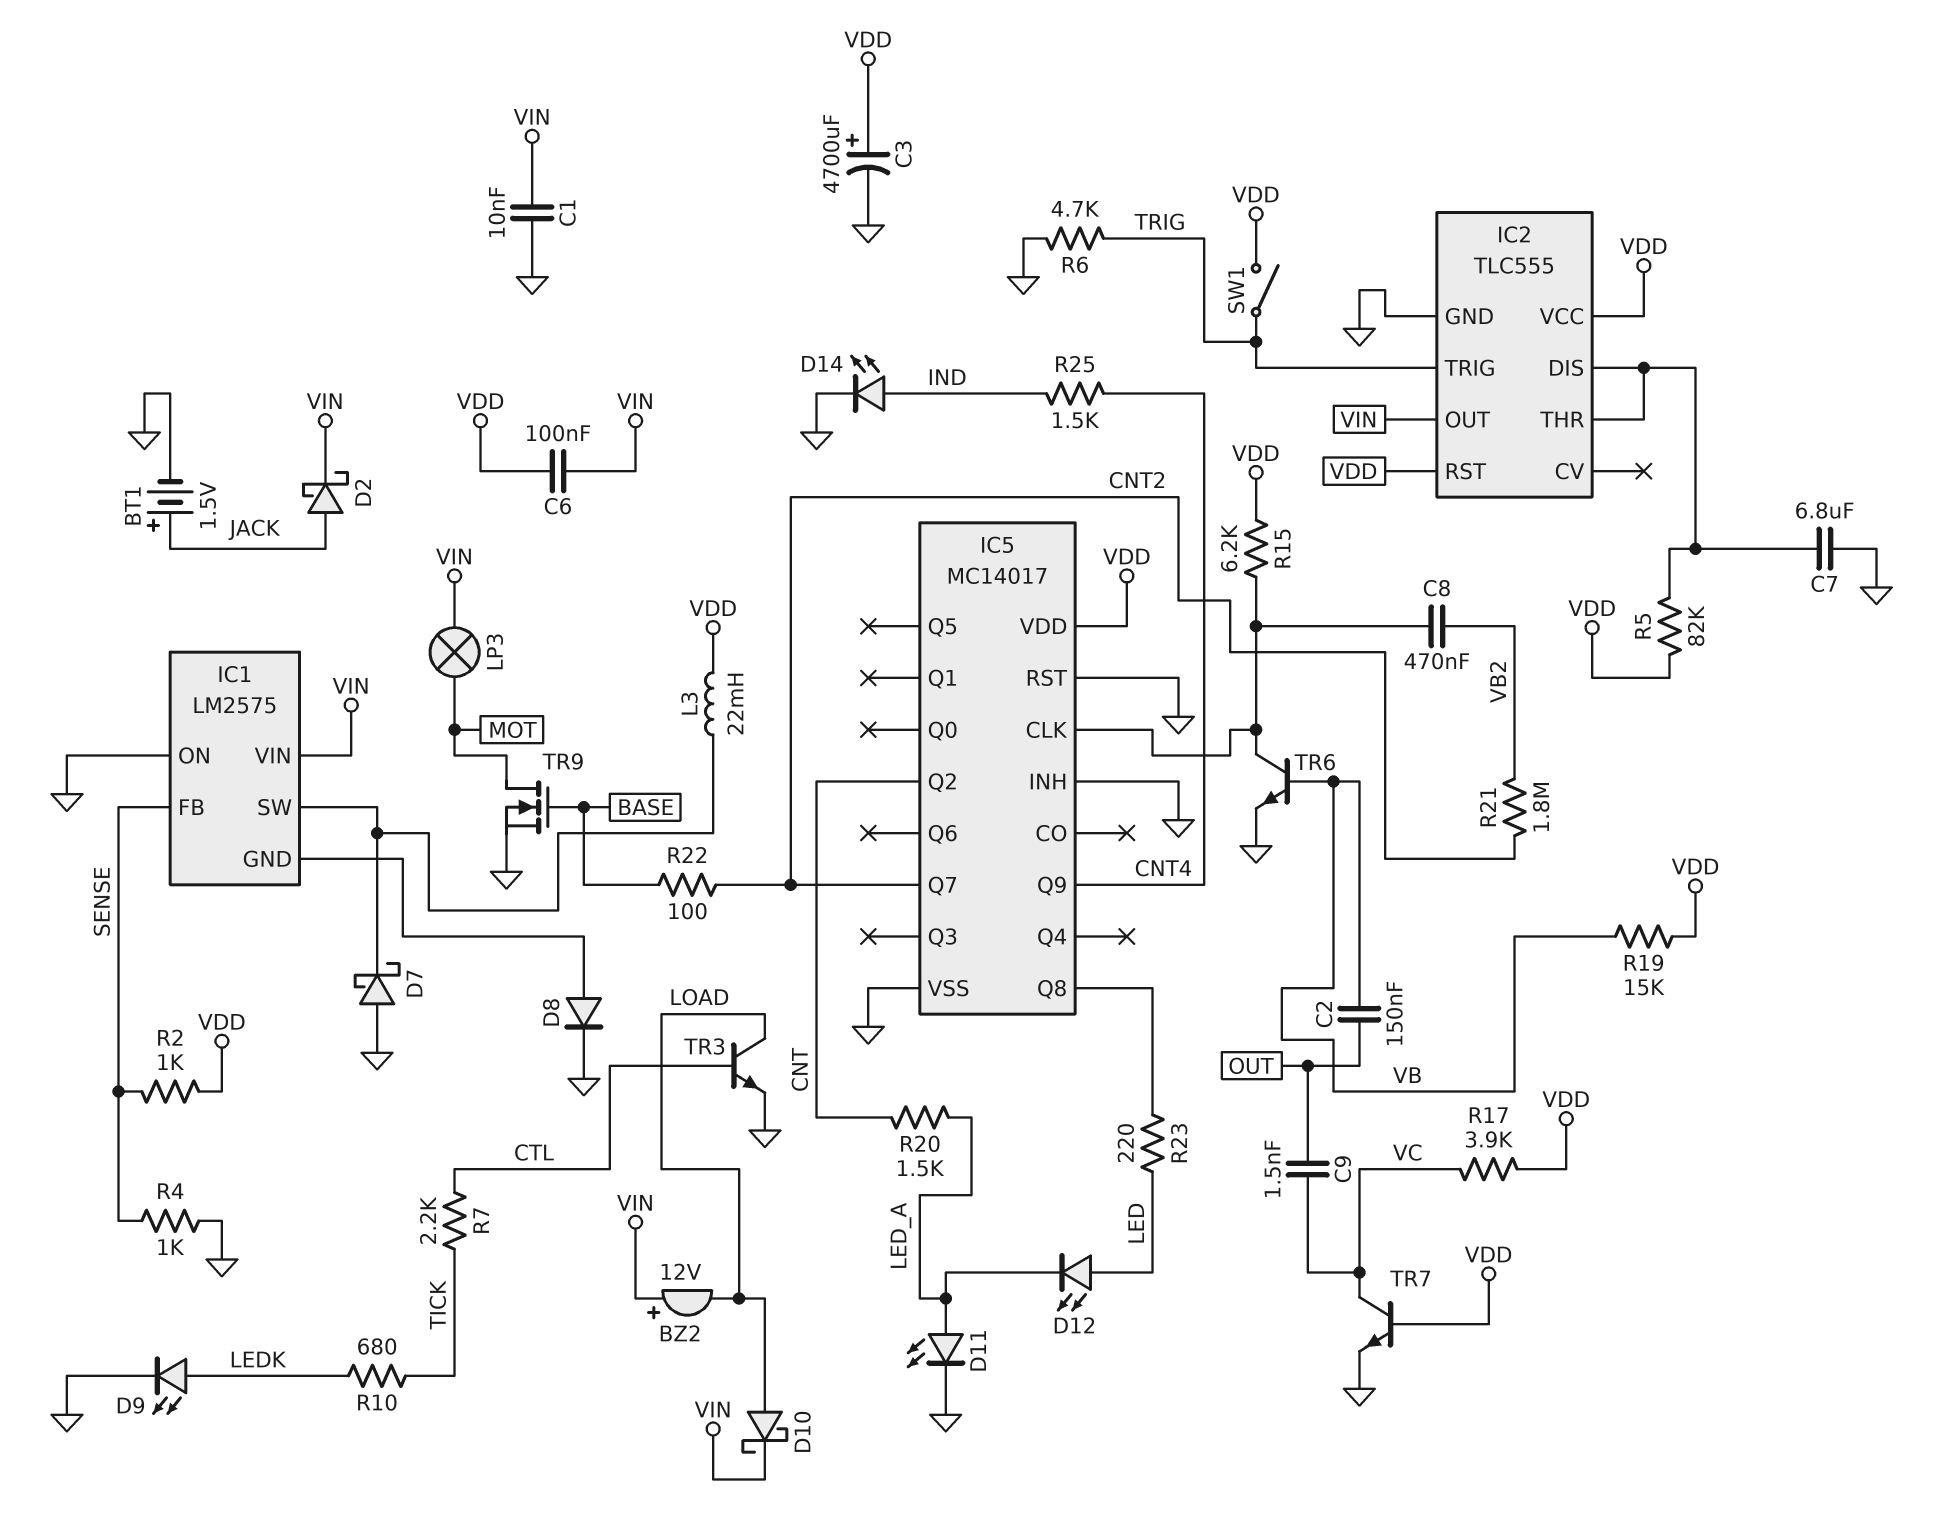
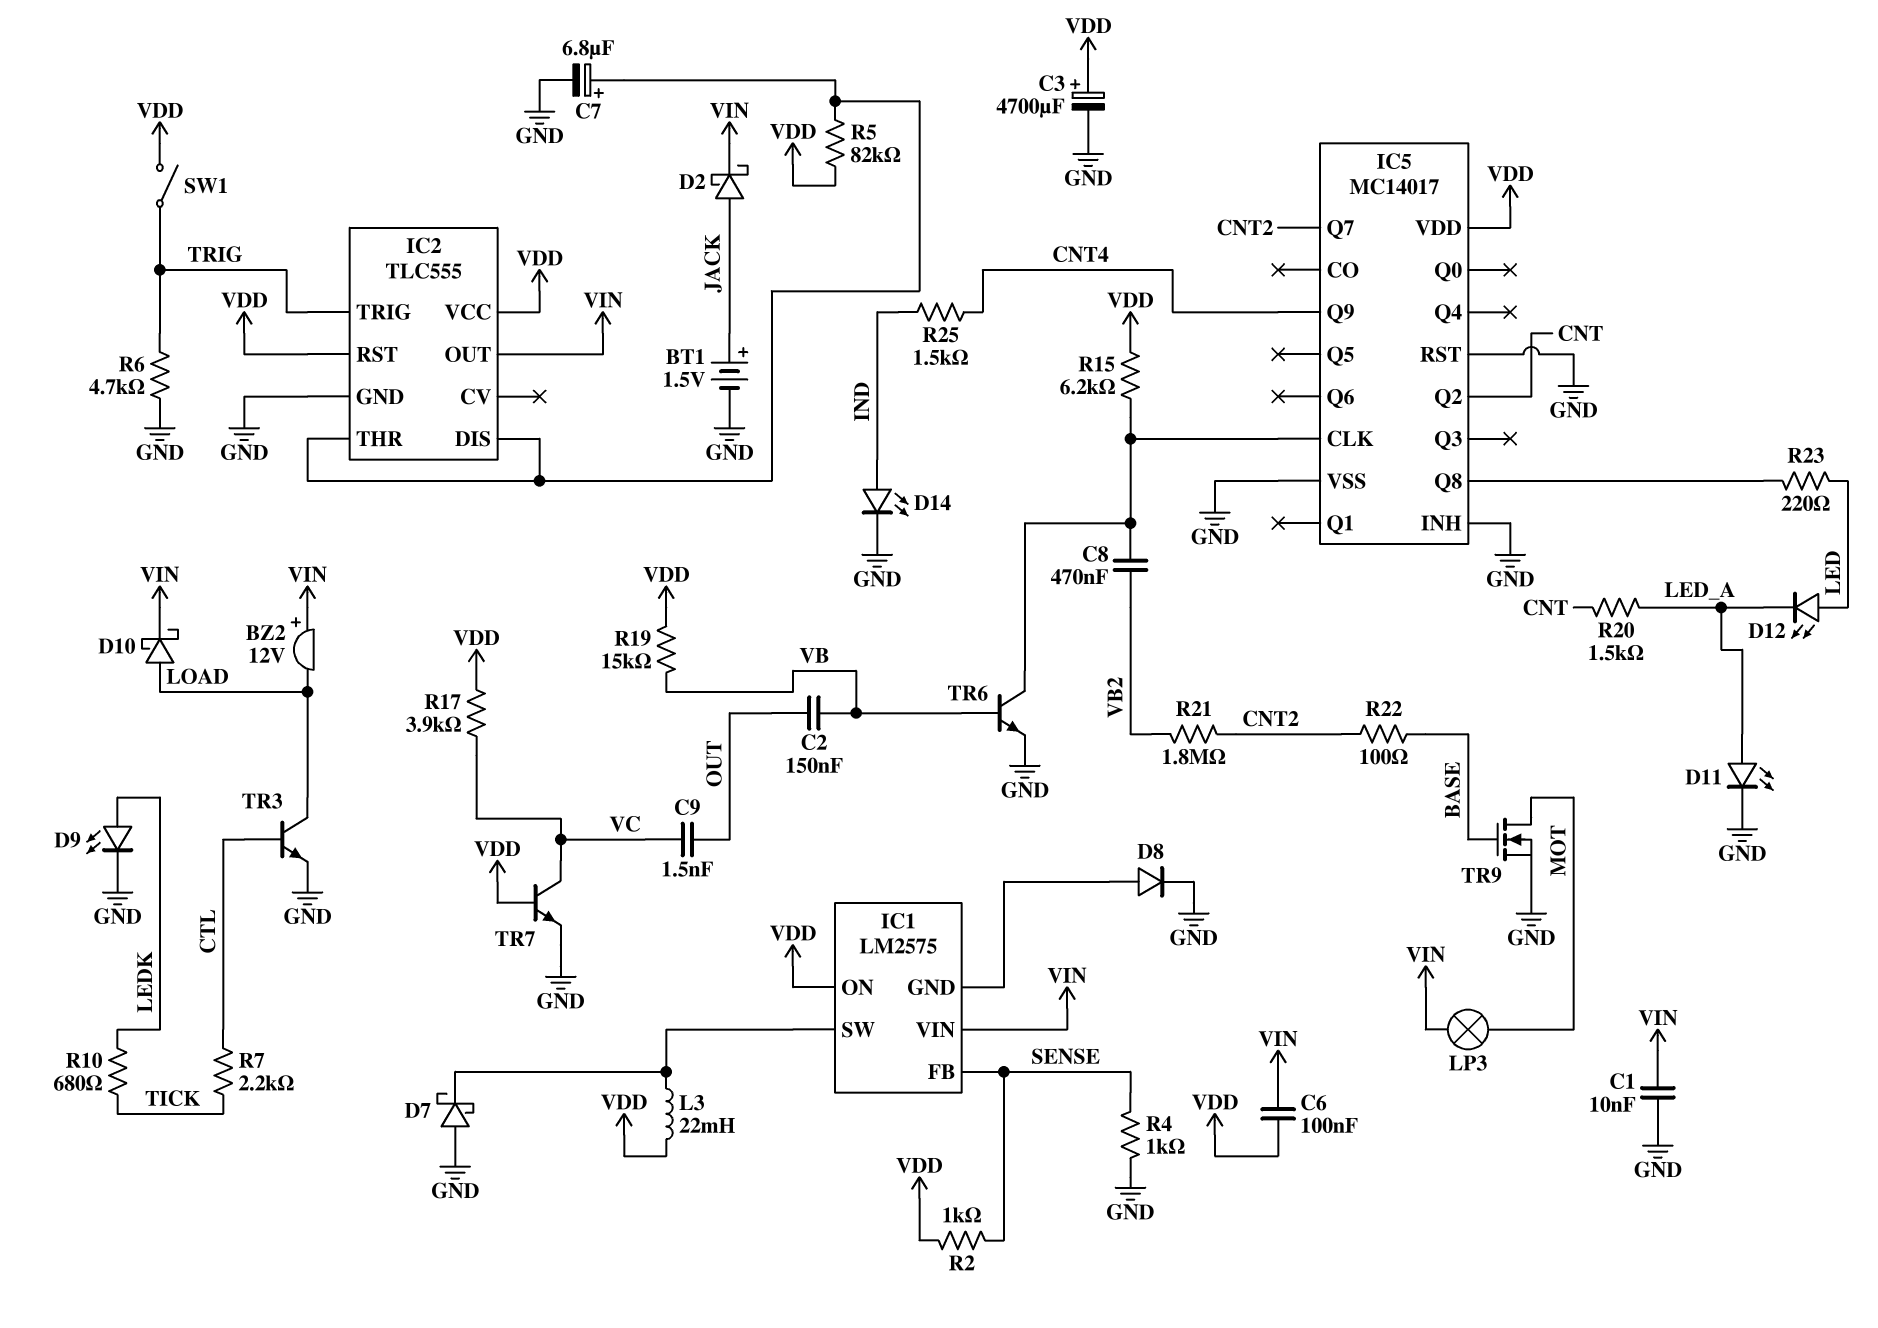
C7: 6.8uF (GND, IC2/DIS) -> 6.8uF (plus IC2/DIS, minus GND)
IC1 pin ON: GND -> VDD

